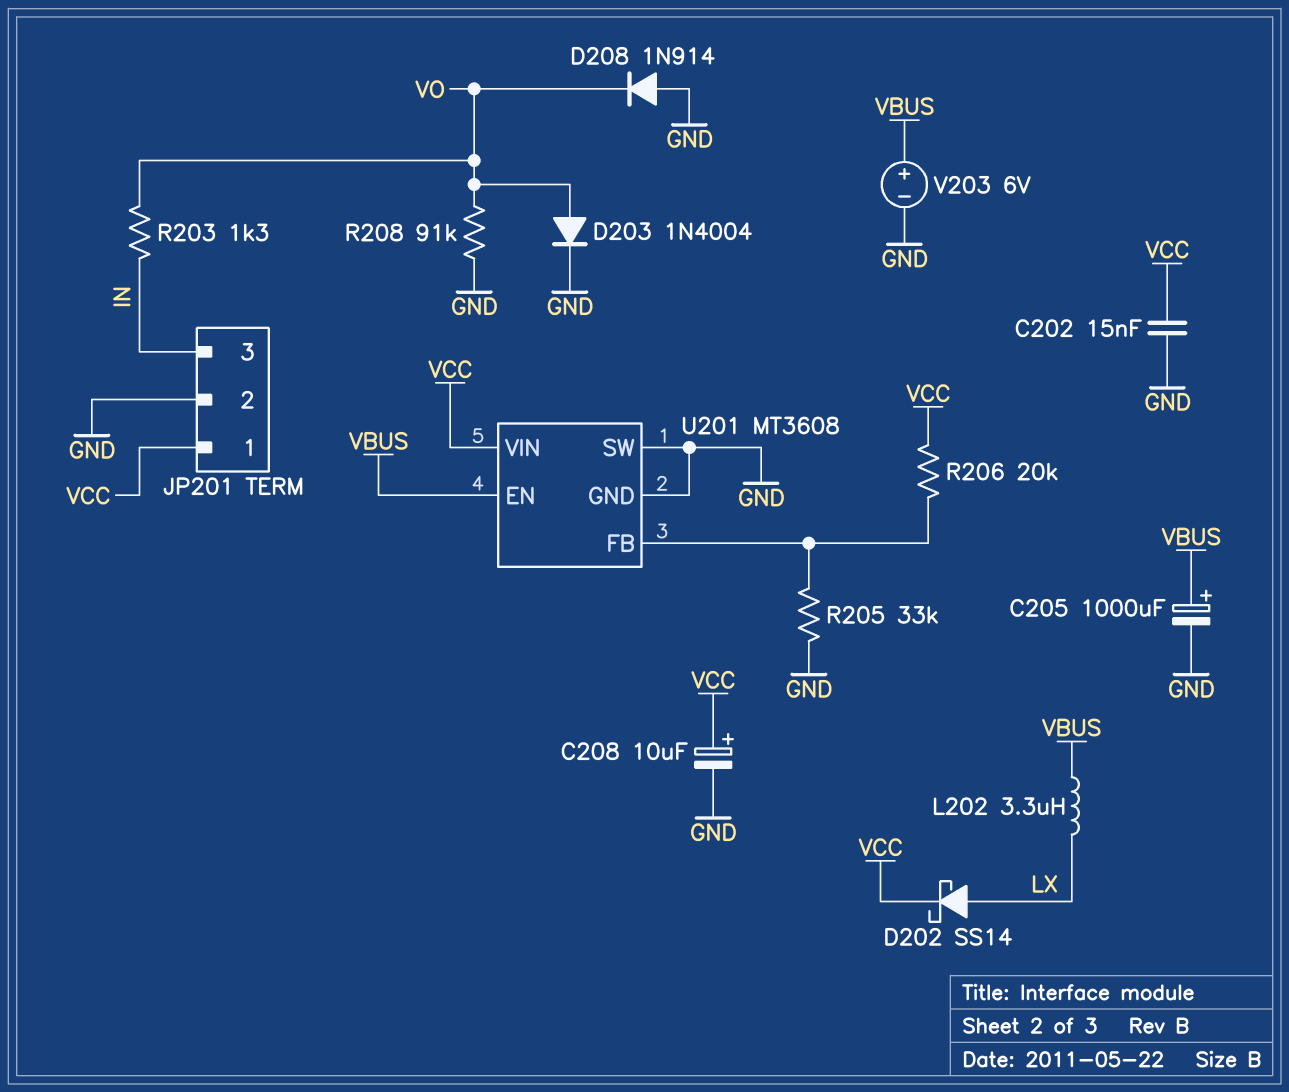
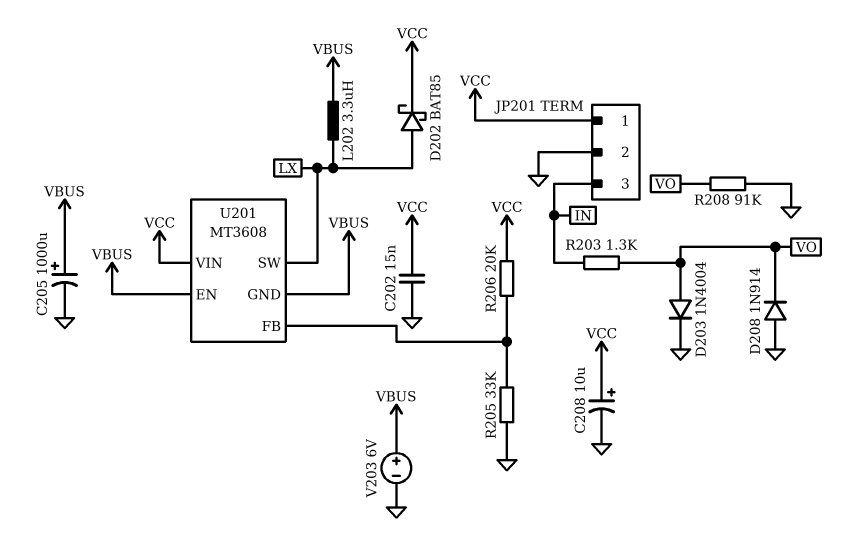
D202: schottky SS14 (A LX, K VCC) -> schottky BAT85 (A LX, K VCC)
U201 pin GND: GND -> VBUS
U201 pin SW: GND -> LX

